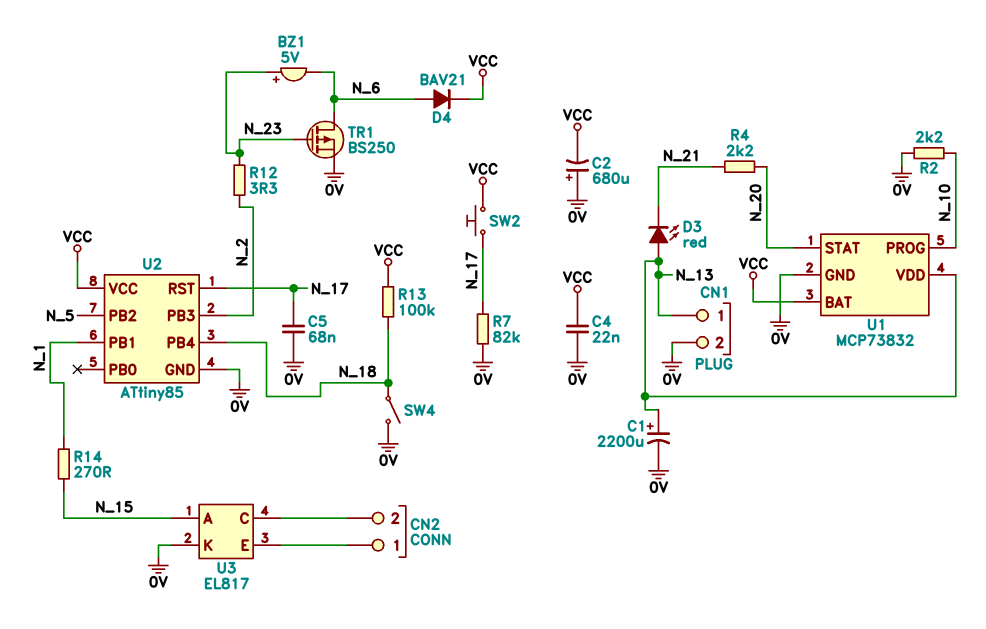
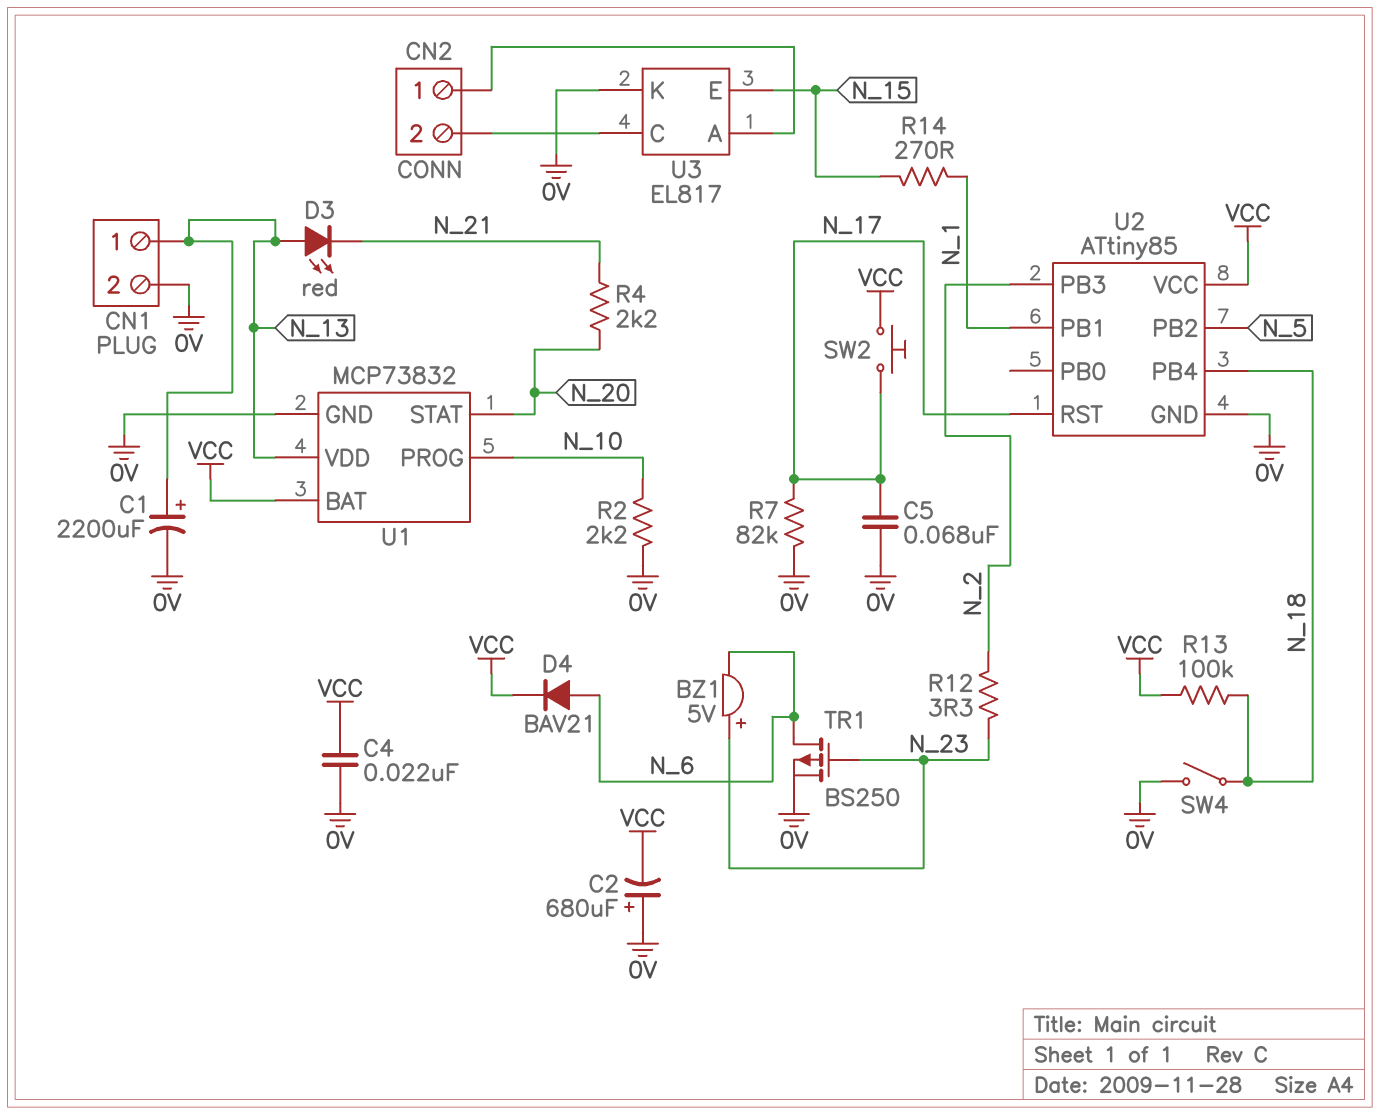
U3 pin A: N_15 -> CN2/1
U3 pin E: CN2/1 -> N_15

